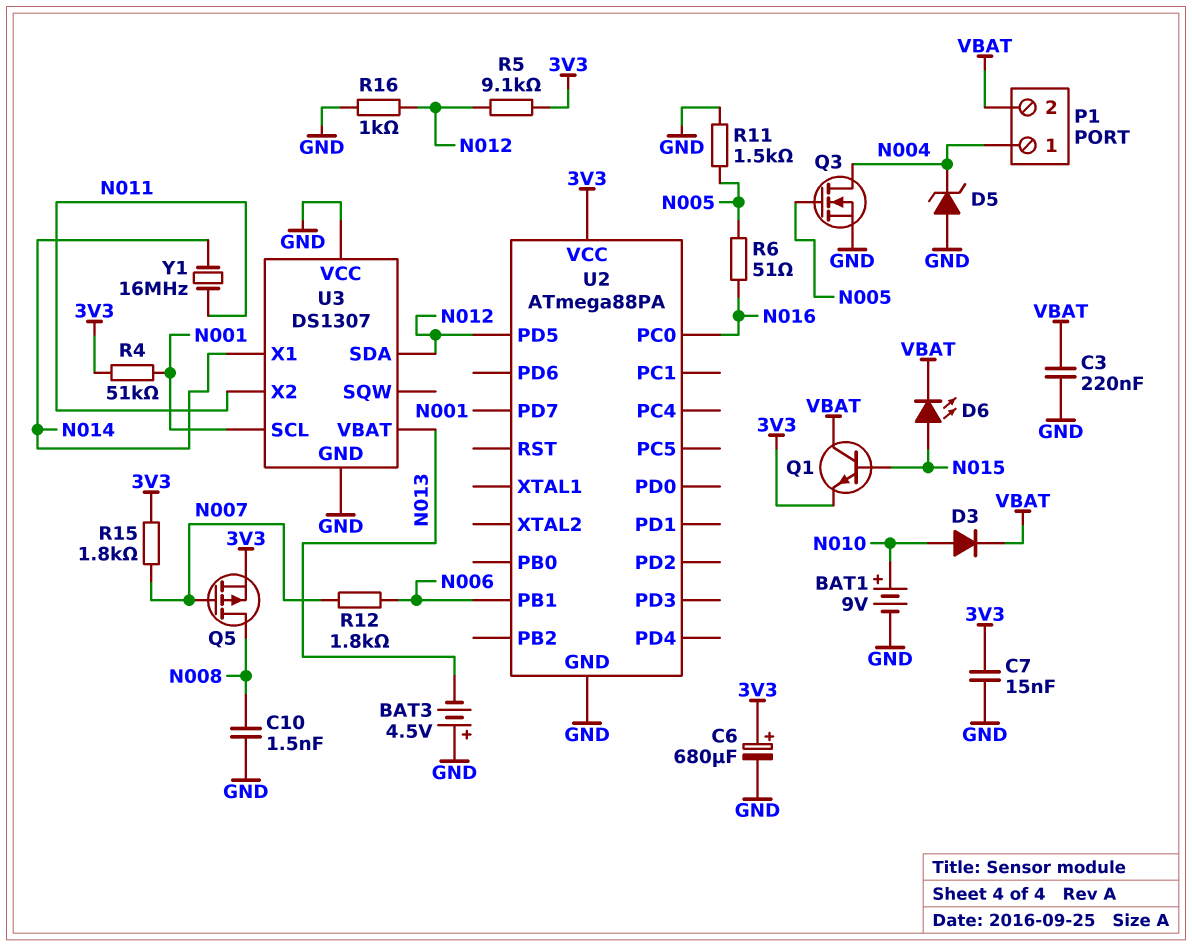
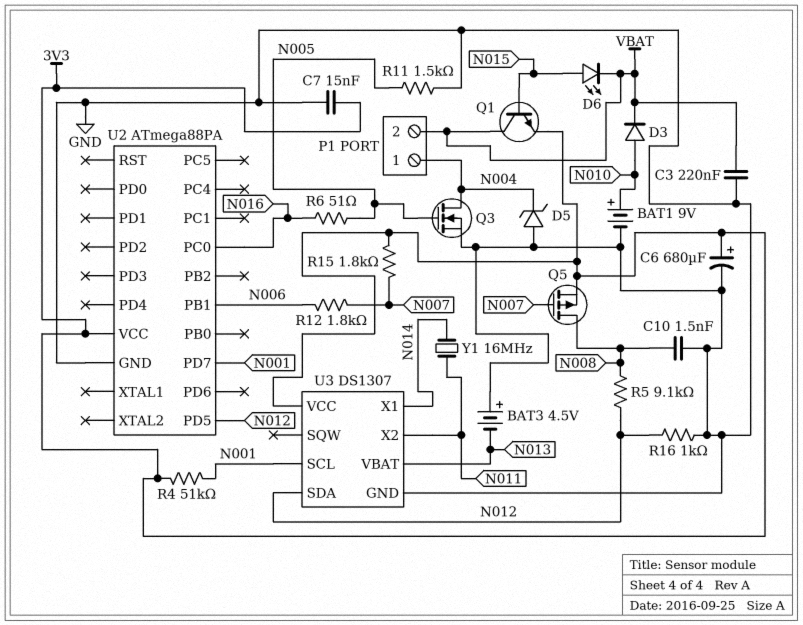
R5: 9.1k (3V3, N012) -> 9.1k (N008, N012)
U3 pin VCC: GND -> 3V3

